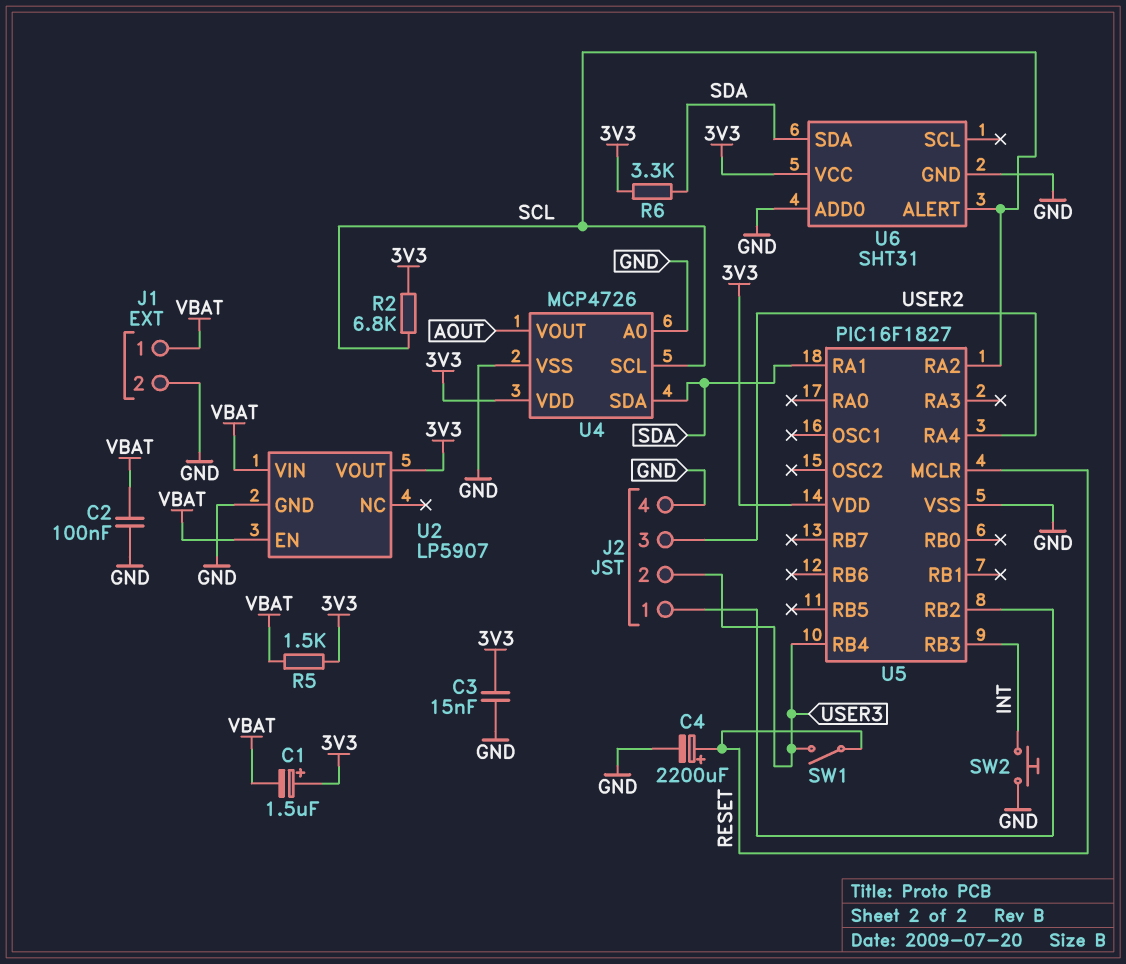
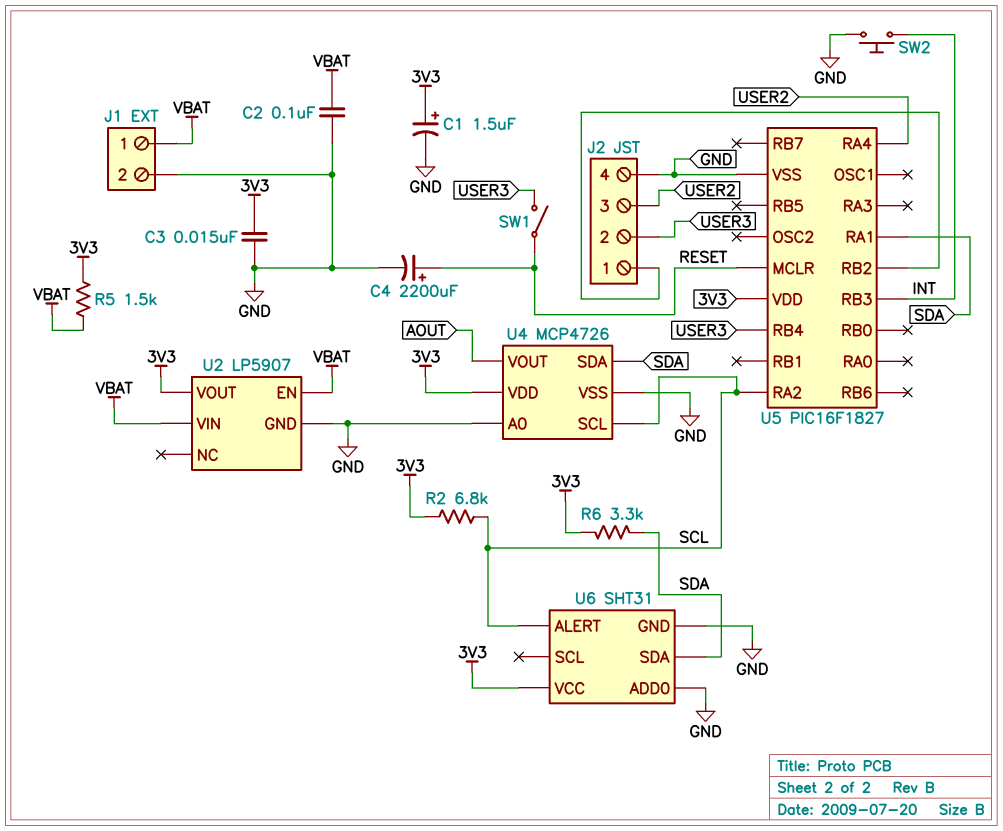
C1: 1.5uF (plus 3V3, minus VBAT) -> 1.5uF (plus 3V3, minus GND)

